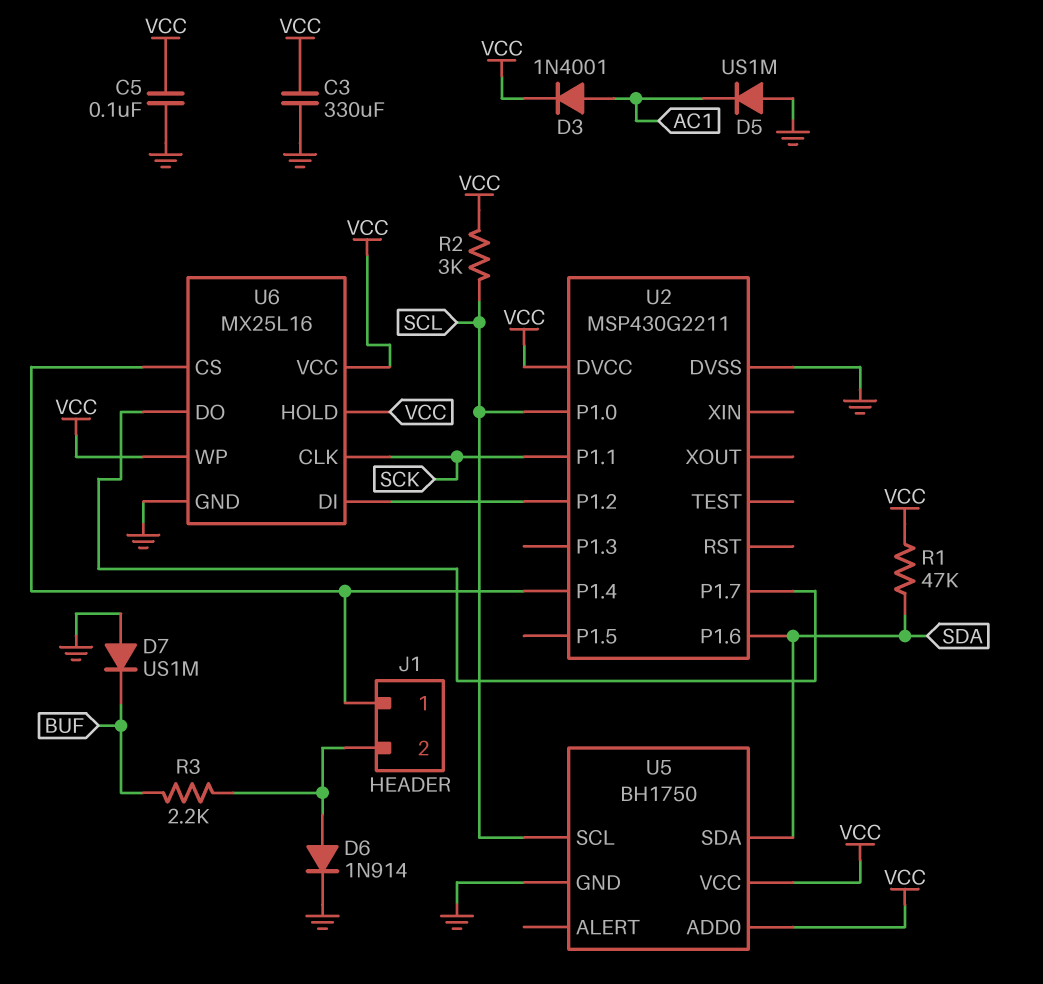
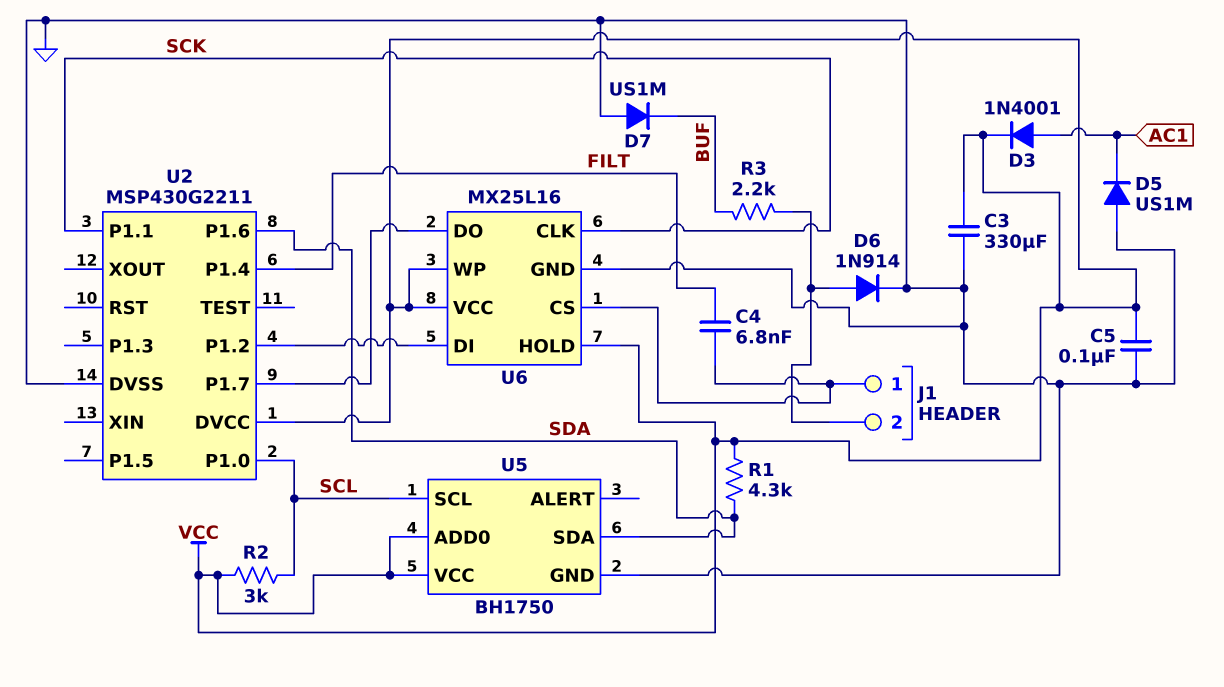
C4: none -> 6.8nF (FILT, J1/1)
R1: 47k (SDA, VCC) -> 4.3k (SDA, VCC)
U2 pin P1.4: J1/1 -> FILT

